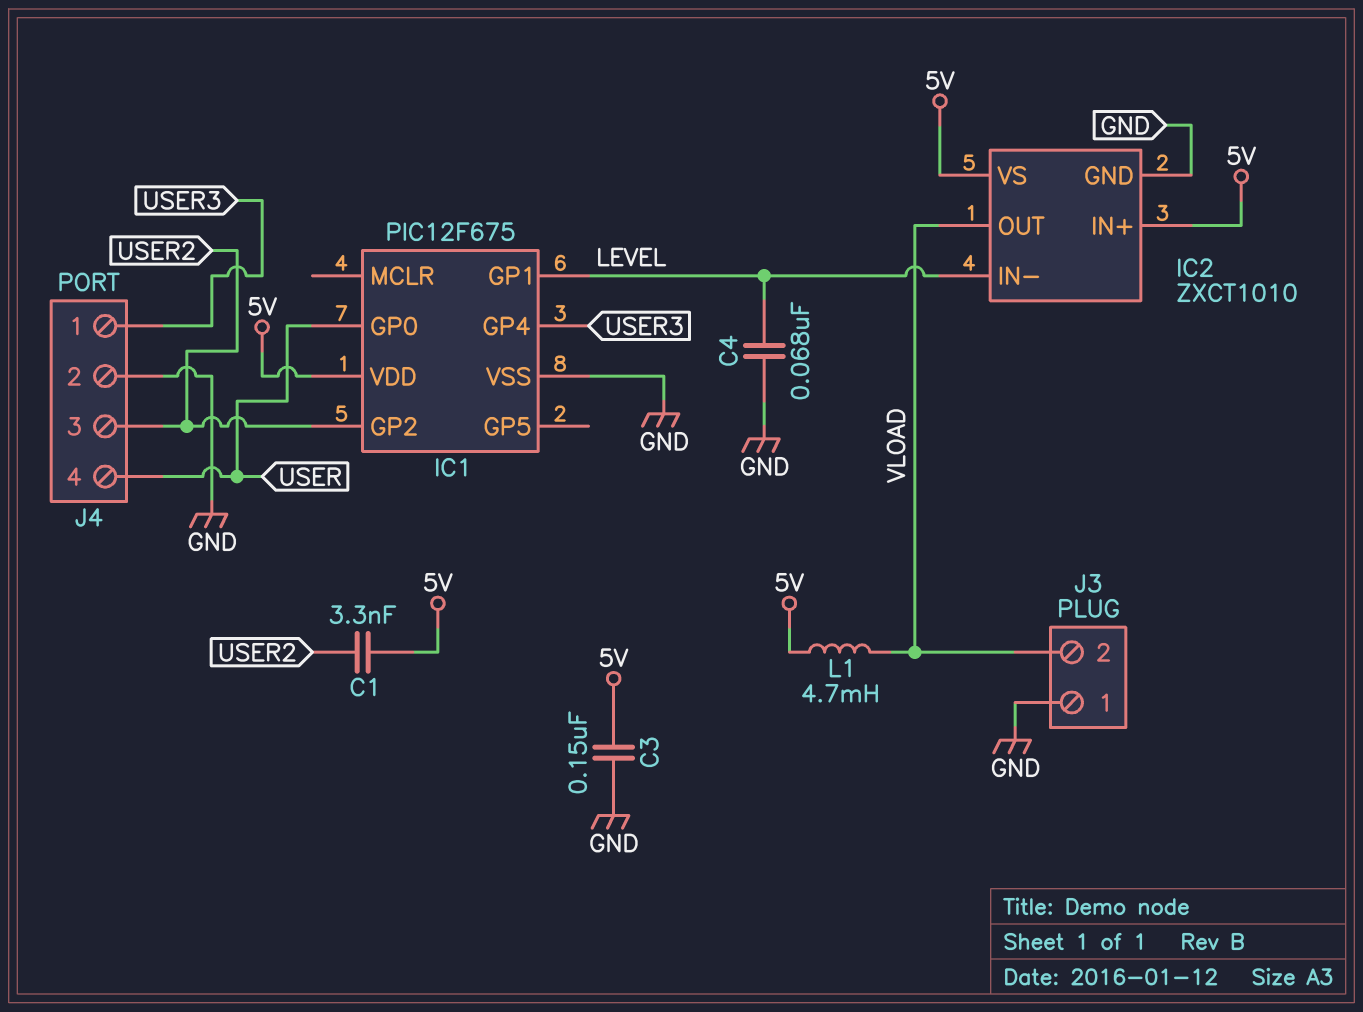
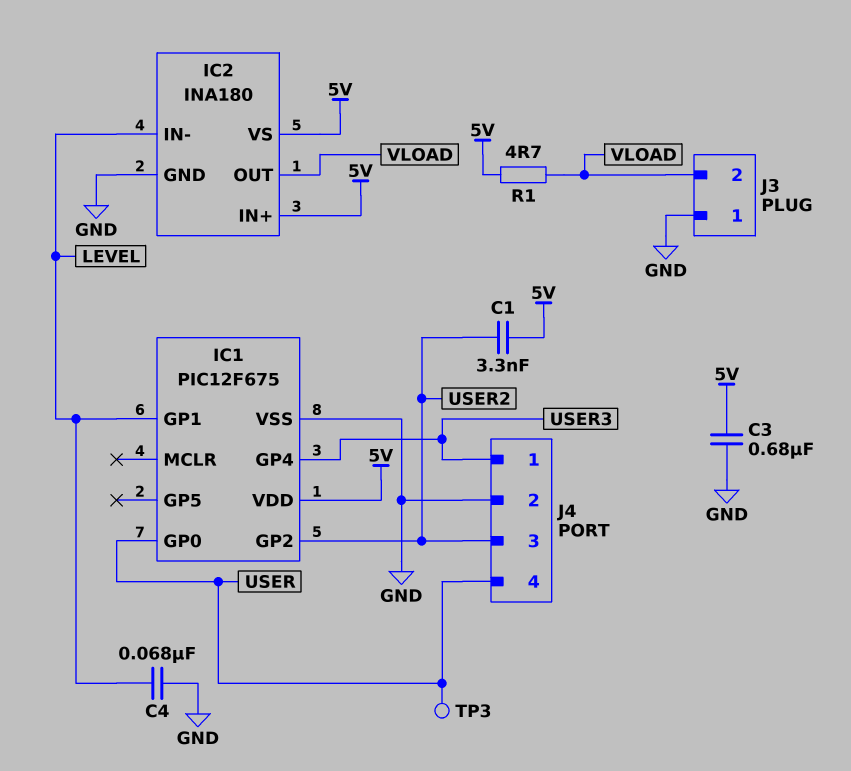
C3: 150nF (5V, GND) -> 680nF (5V, GND)
IC2: ZXCT1010 -> INA180
L1: 4.7mH (5V, VLOAD) -> none
R1: none -> 4.7 (5V, VLOAD)
TP3: none -> test point (USER)

